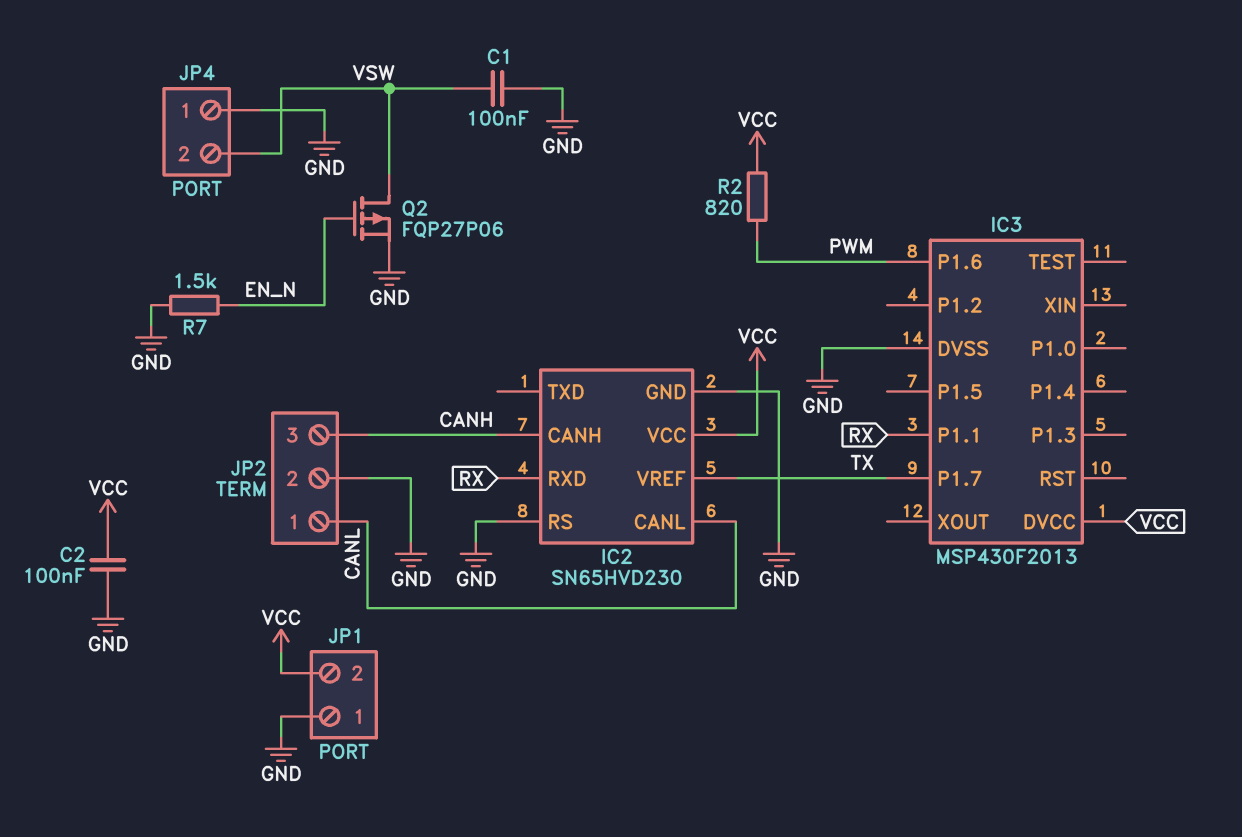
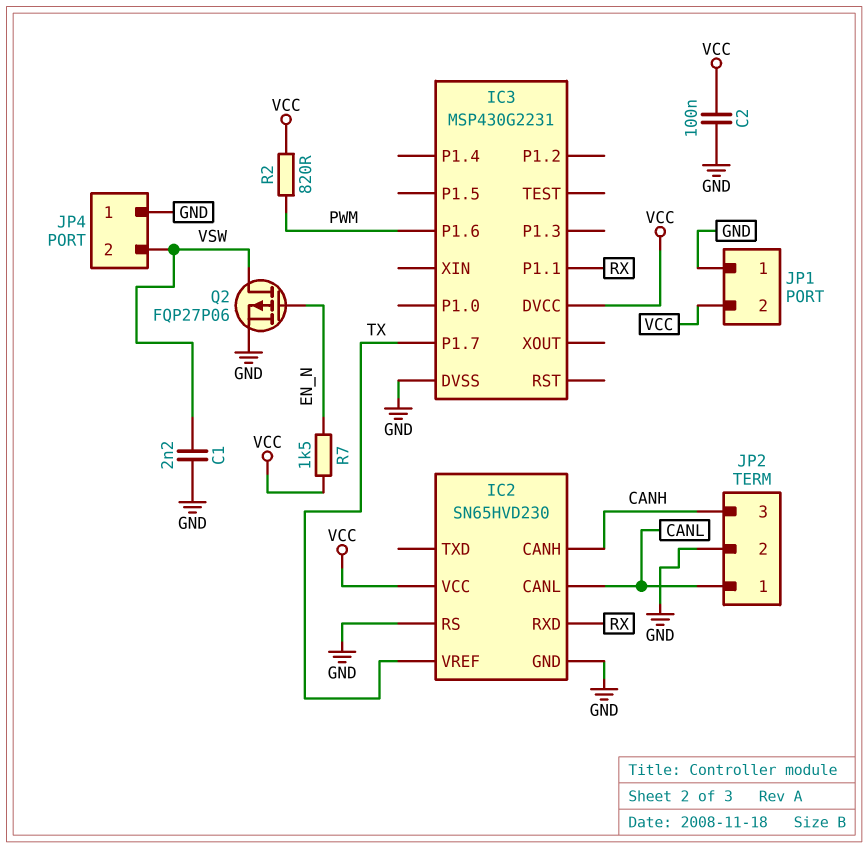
C1: 100nF (GND, VSW) -> 2.2nF (GND, VSW)
IC3: MSP430F2013 -> MSP430G2231
R7: 1.5k (EN_N, GND) -> 1.5k (EN_N, VCC)

